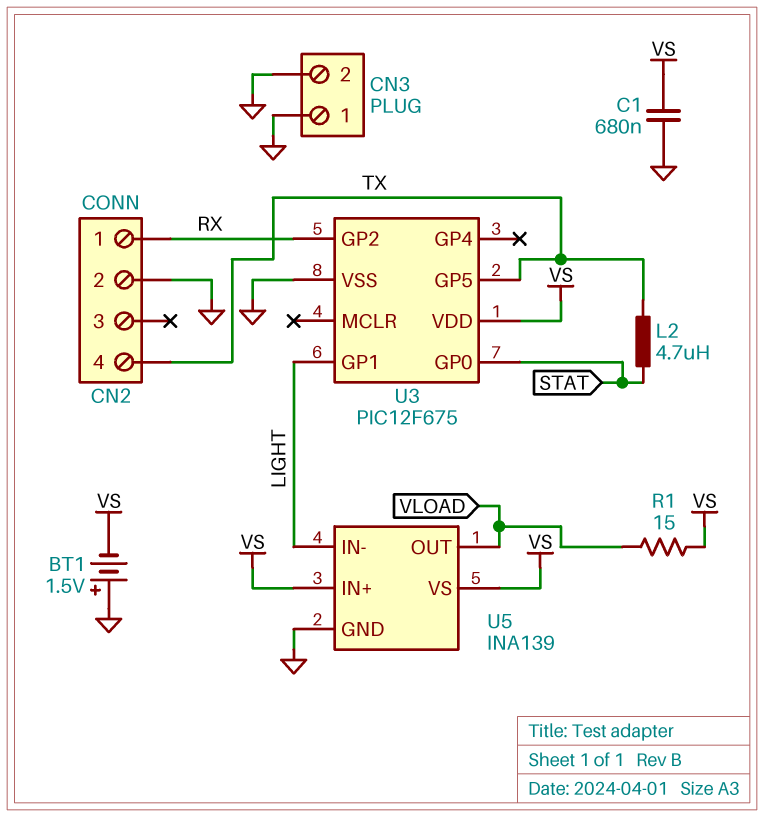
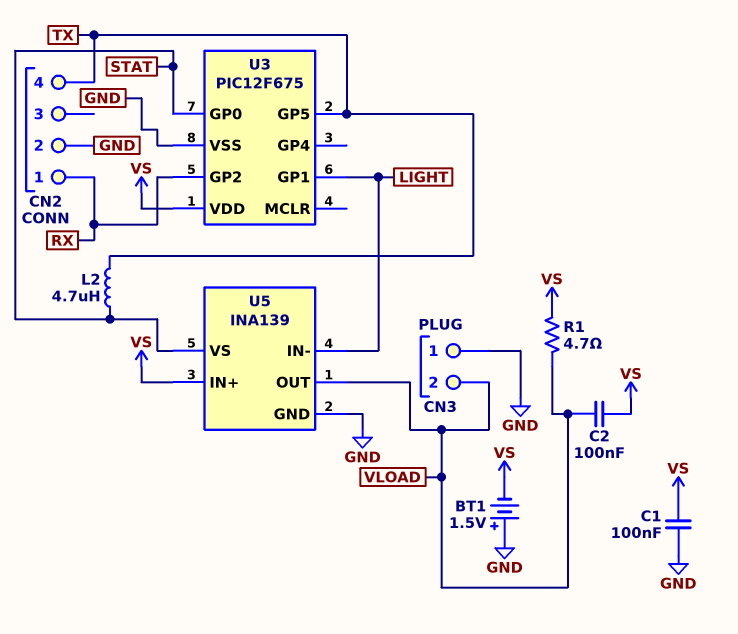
C1: 680nF (GND, VS) -> 100nF (GND, VS)
C2: none -> 100nF (VLOAD, VS)
CN3 pin 2: GND -> VLOAD
R1: 15 (VLOAD, VS) -> 4.7 (VLOAD, VS)
U5 pin VS: VS -> STAT

